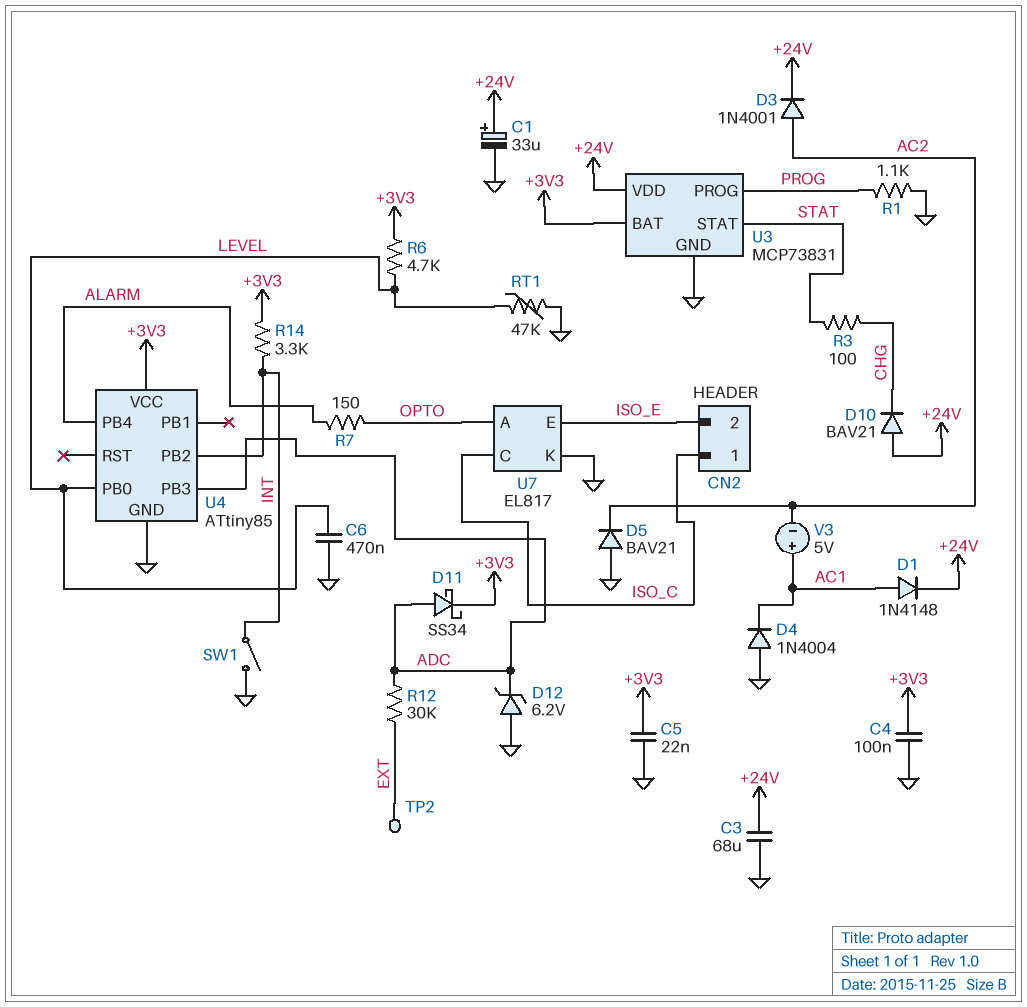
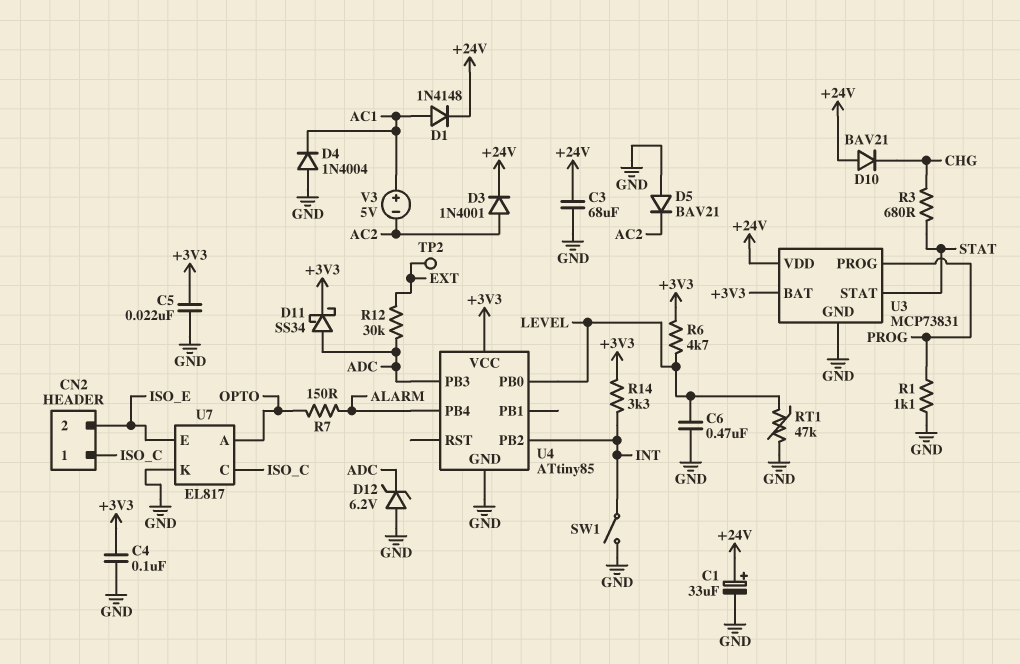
R3: 100 (CHG, STAT) -> 680 (CHG, STAT)

